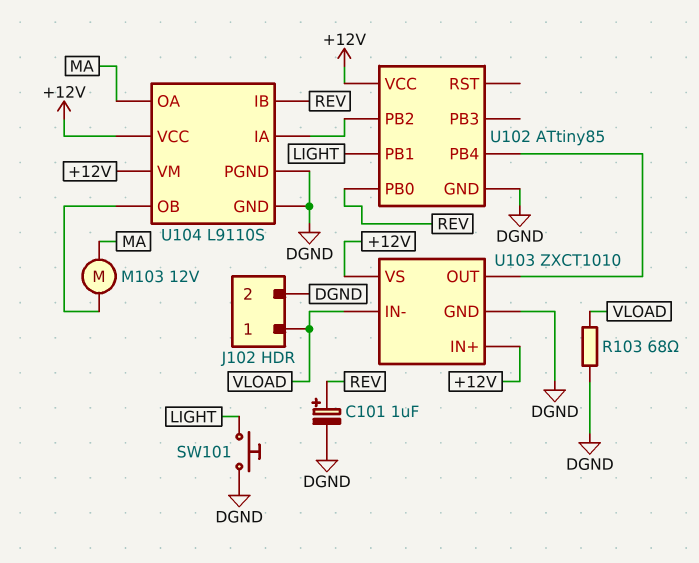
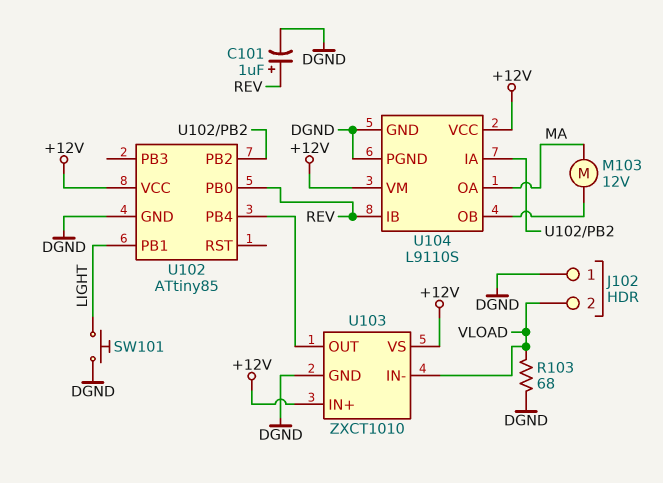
J102 pin 1: VLOAD -> DGND
J102 pin 2: DGND -> VLOAD

